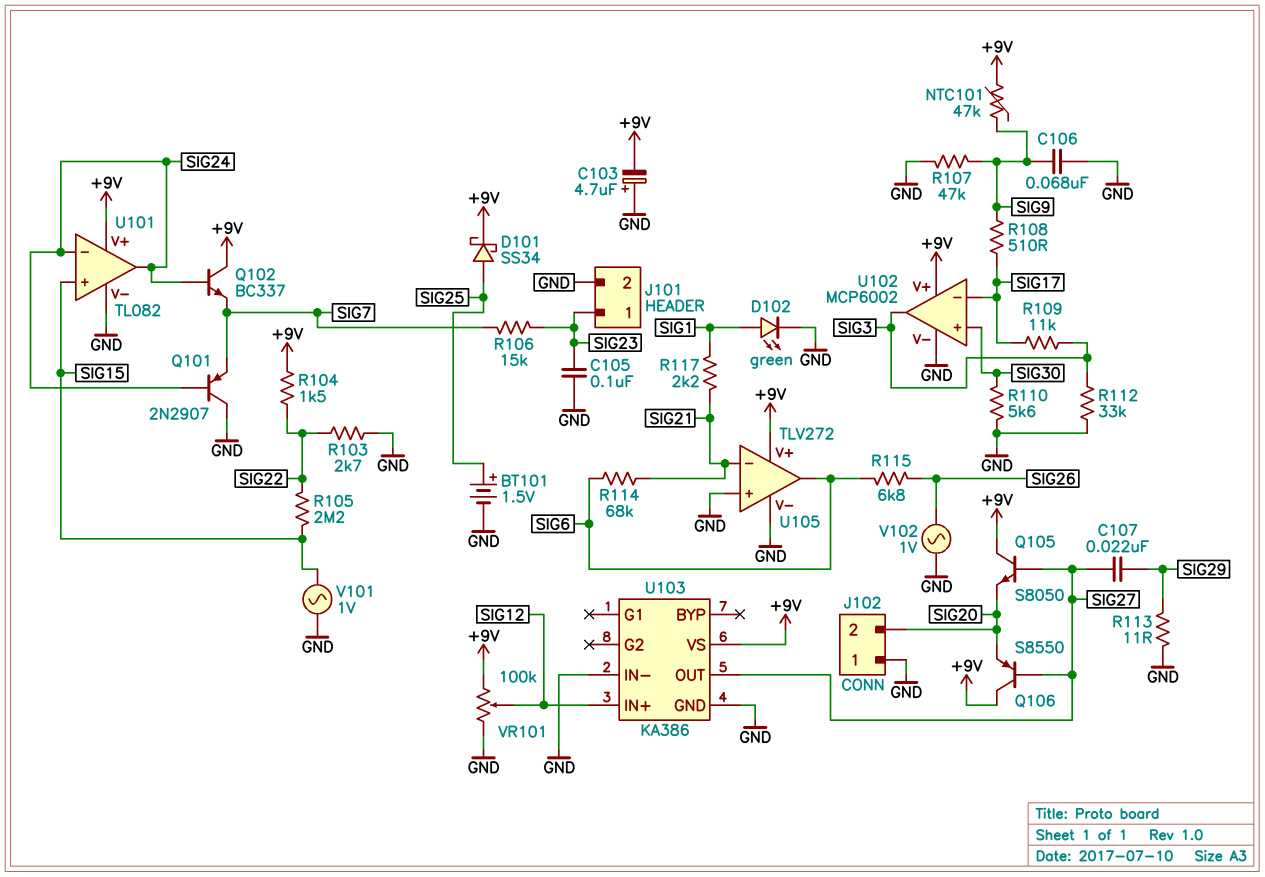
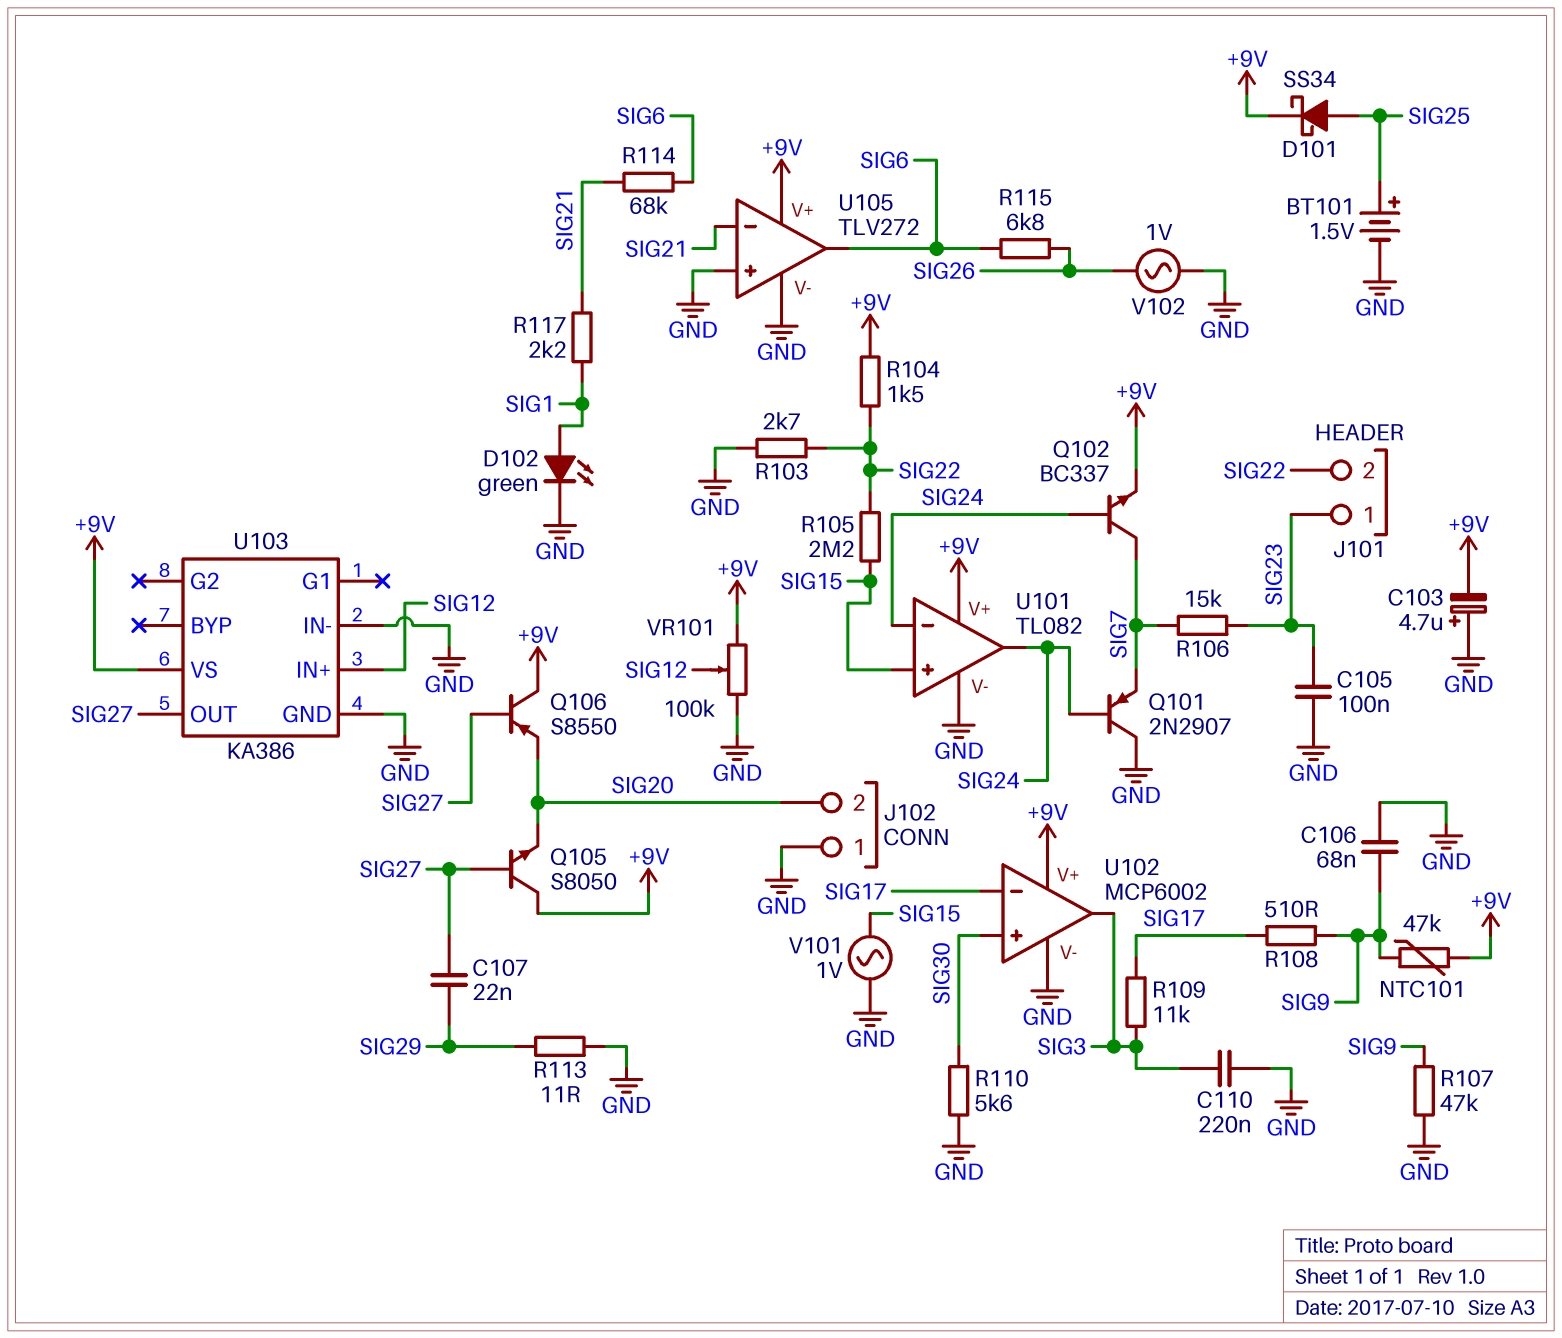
C110: none -> 220nF (GND, SIG3)
J101 pin 2: GND -> SIG22
Q102: NPN BC337 (B SIG24, C +9V, E SIG7) -> NPN BC337 (B SIG24, C SIG7, E +9V)
R112: 33k (GND, SIG3) -> none

